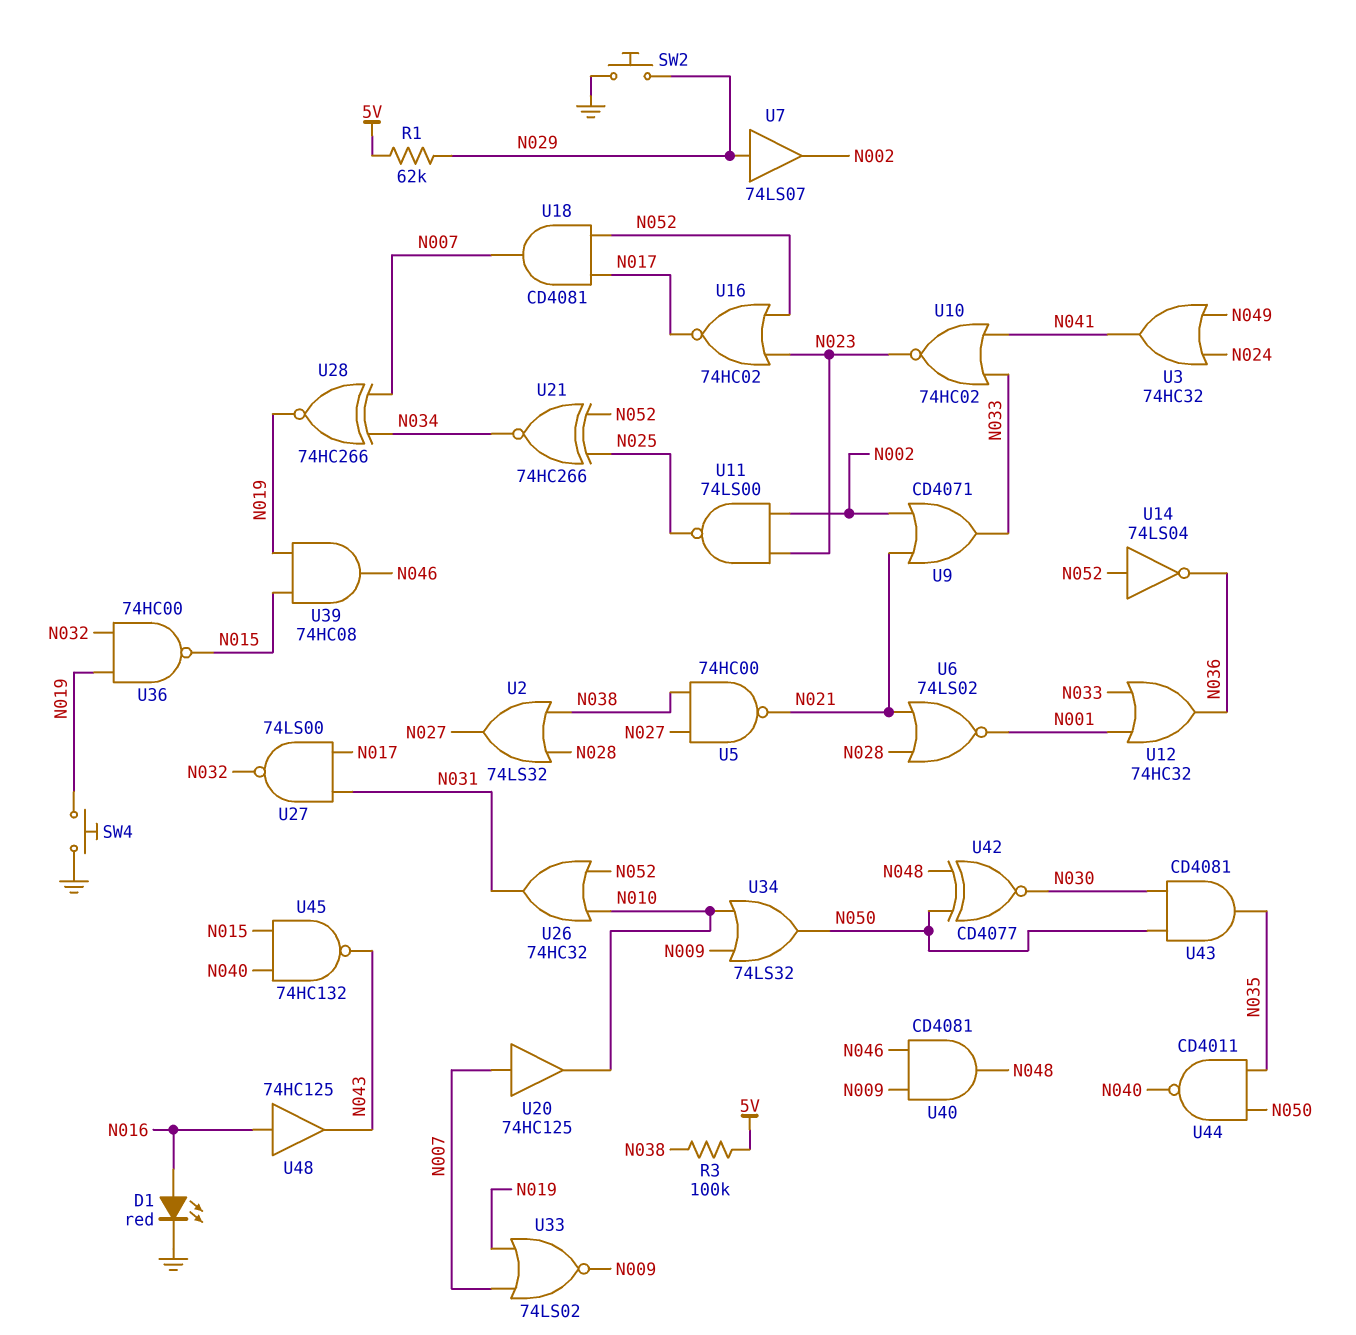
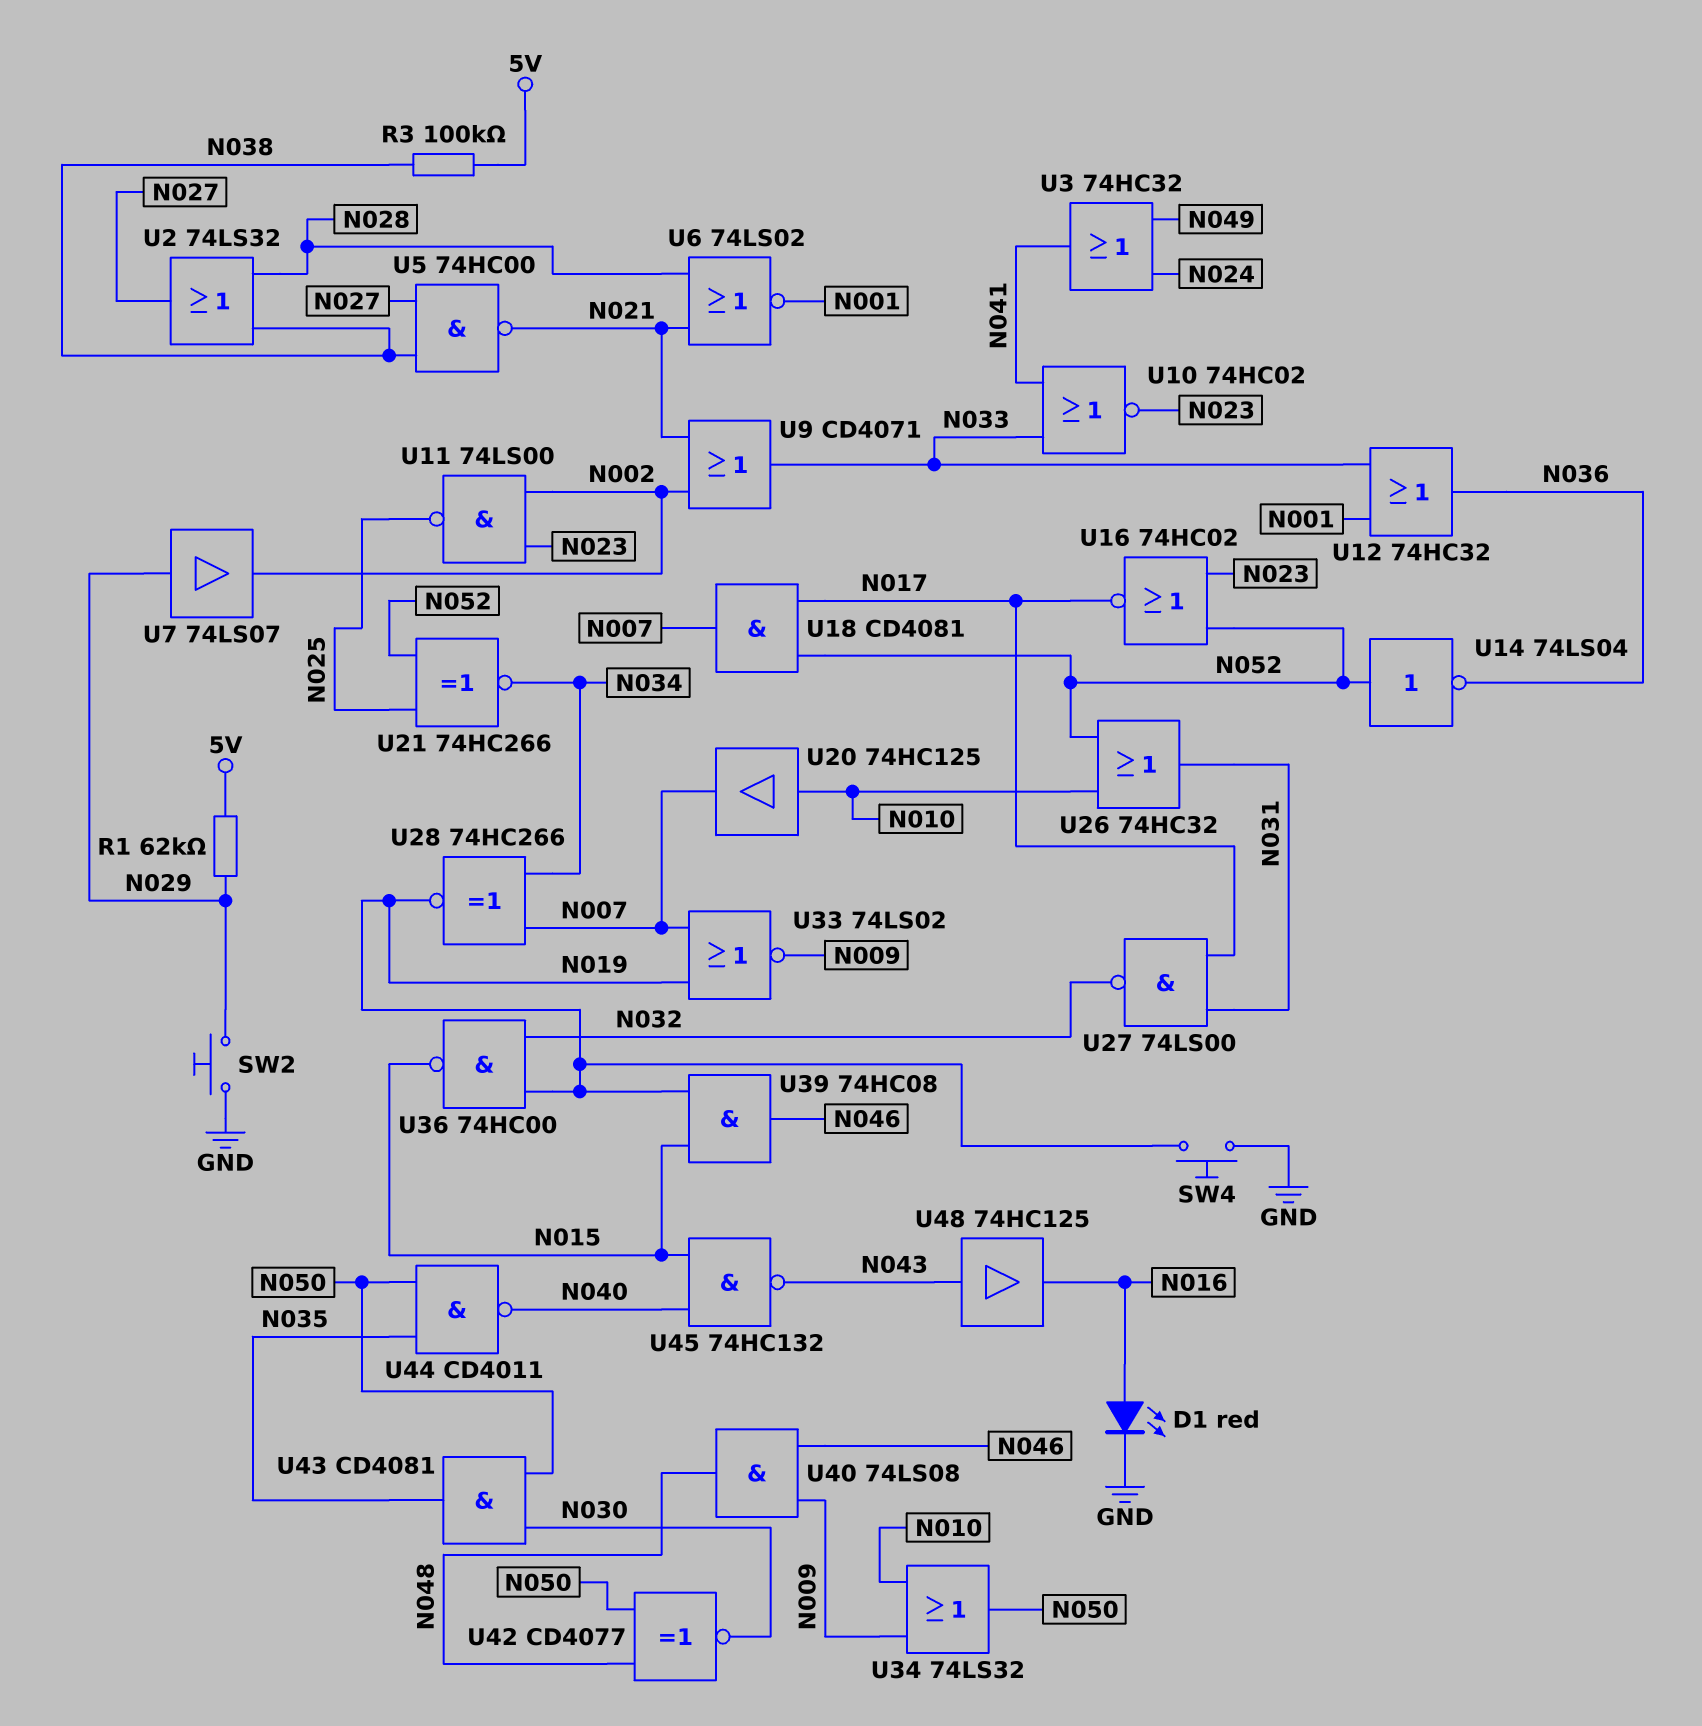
U20: buffer 74HC125 (in N007, out N010) -> buffer 74HC125 (in N010, out N007)
U40: AND CD4081 (in N009, in N046, out N048) -> AND 74LS08 (in N009, in N046, out N048)
U48: buffer 74HC125 (in N016, out N043) -> buffer 74HC125 (in N043, out N016)

